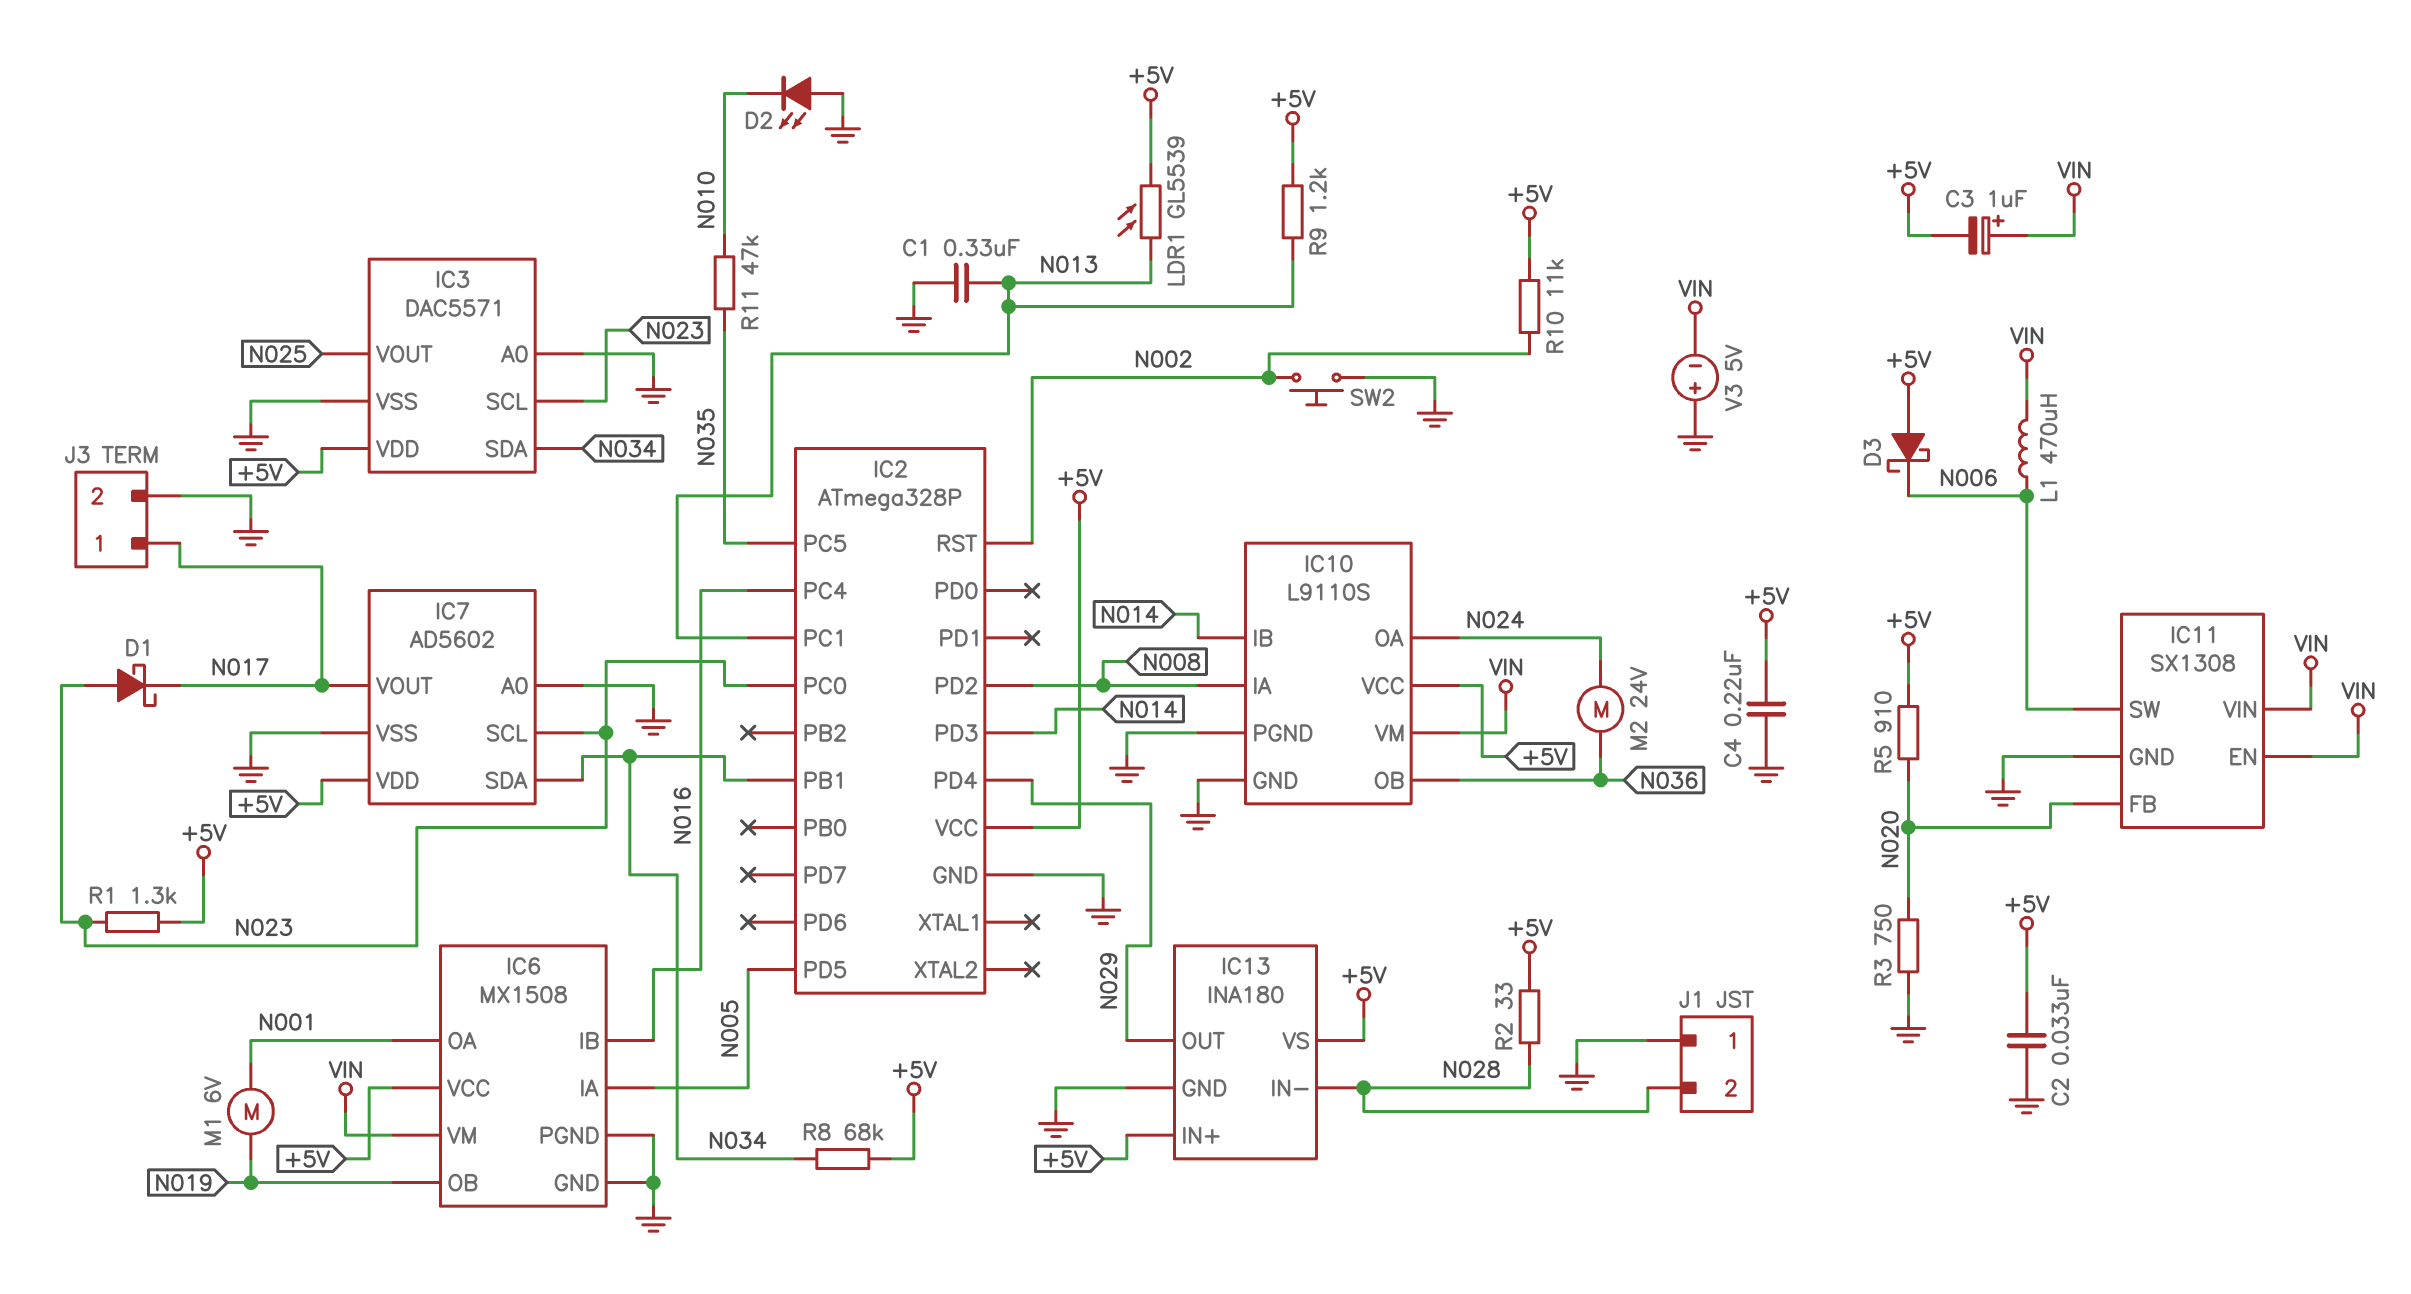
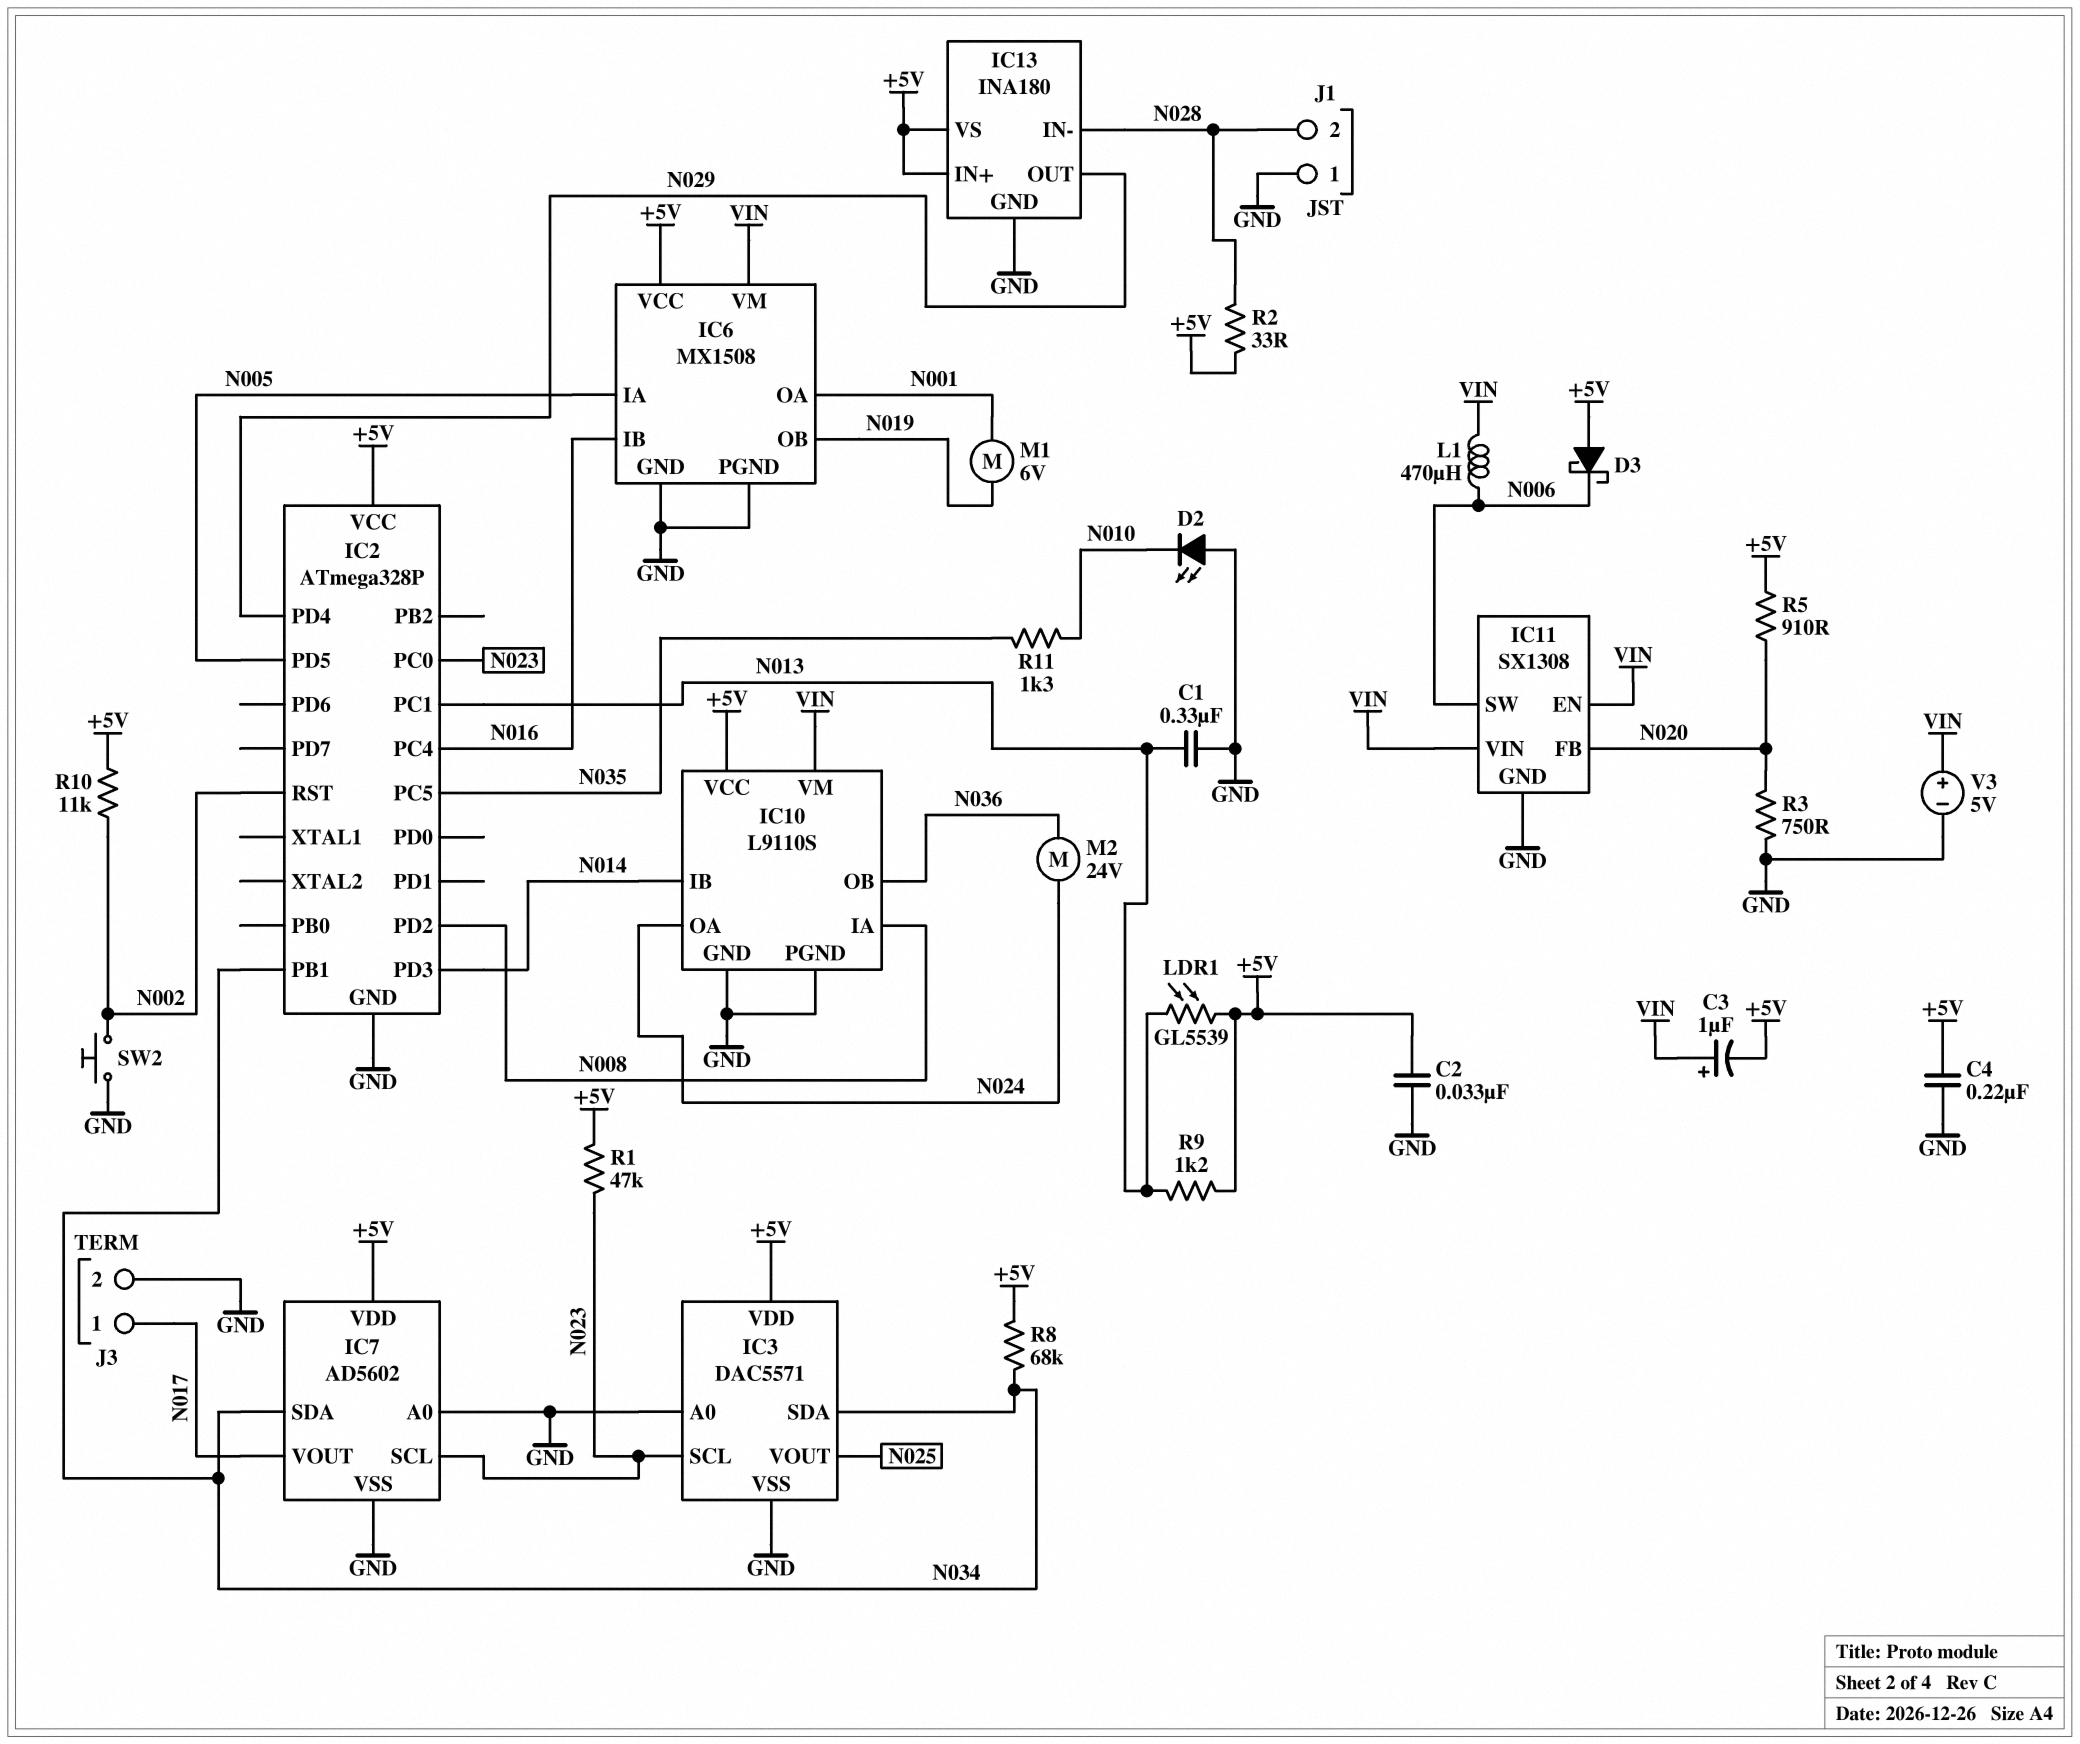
D1: schottky (A N023, K N017) -> none
R1: 1.3k (+5V, N023) -> 47k (+5V, N023)
R11: 47k (N010, N035) -> 1.3k (N010, N035)
V3: 5V (plus GND, minus VIN) -> 5V (plus VIN, minus GND)

